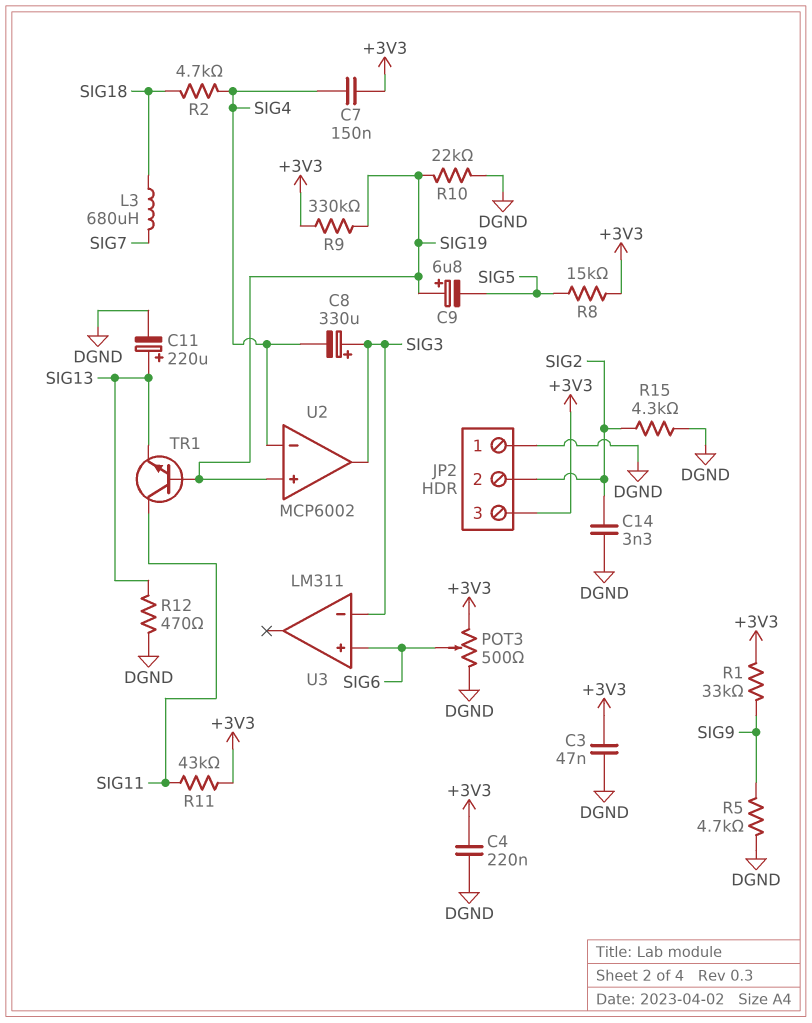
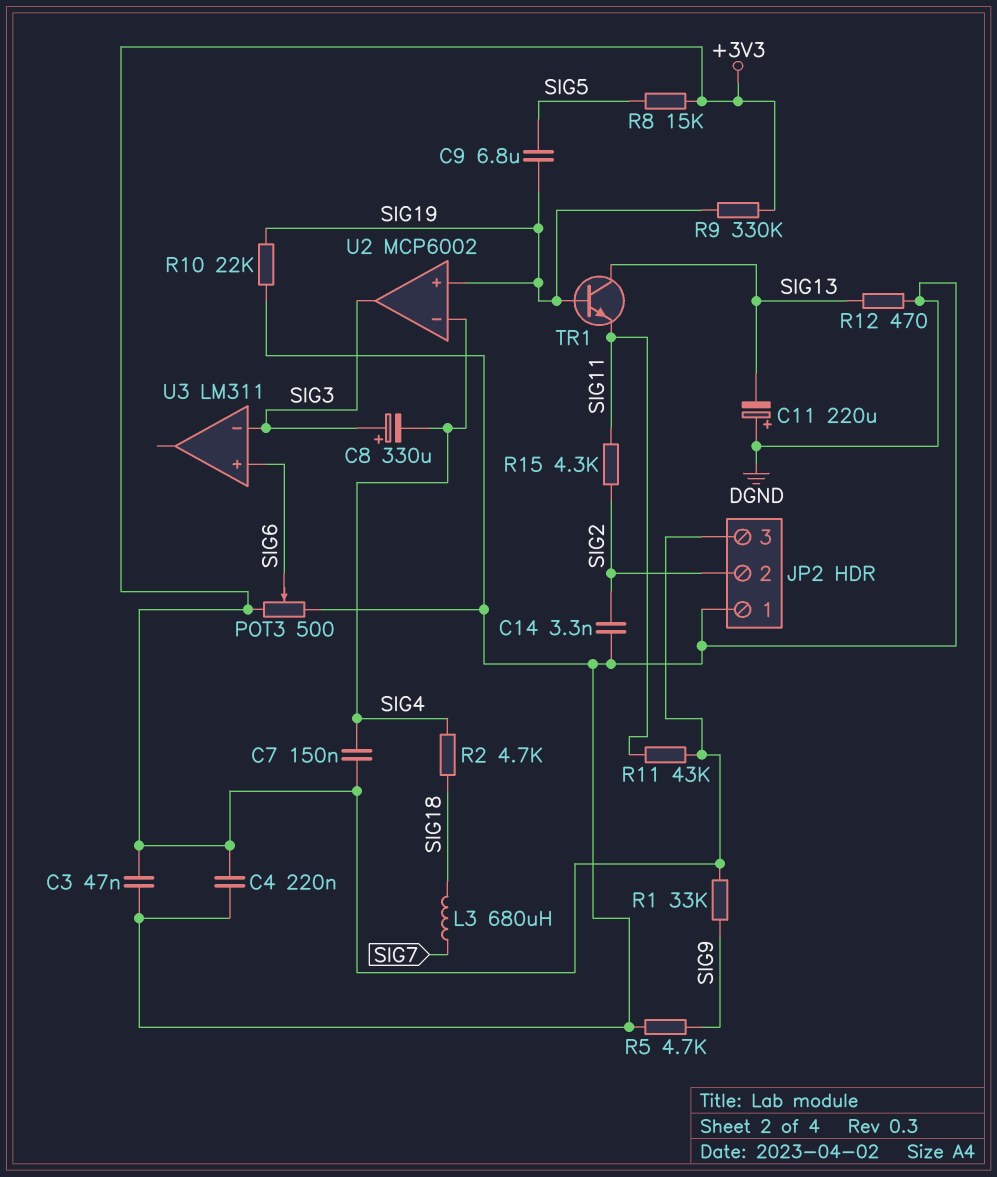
C9: 6.8uF (plus SIG19, minus SIG5) -> 6.8uF (SIG5, SIG19)
C11: 220uF (plus SIG13, minus DGND) -> 220uF (plus DGND, minus SIG13)
R15: 4.3k (DGND, SIG2) -> 4.3k (SIG2, SIG11)
TR1: NPN (B SIG19, C SIG11, E SIG13) -> NPN (B SIG19, C SIG13, E SIG11)

